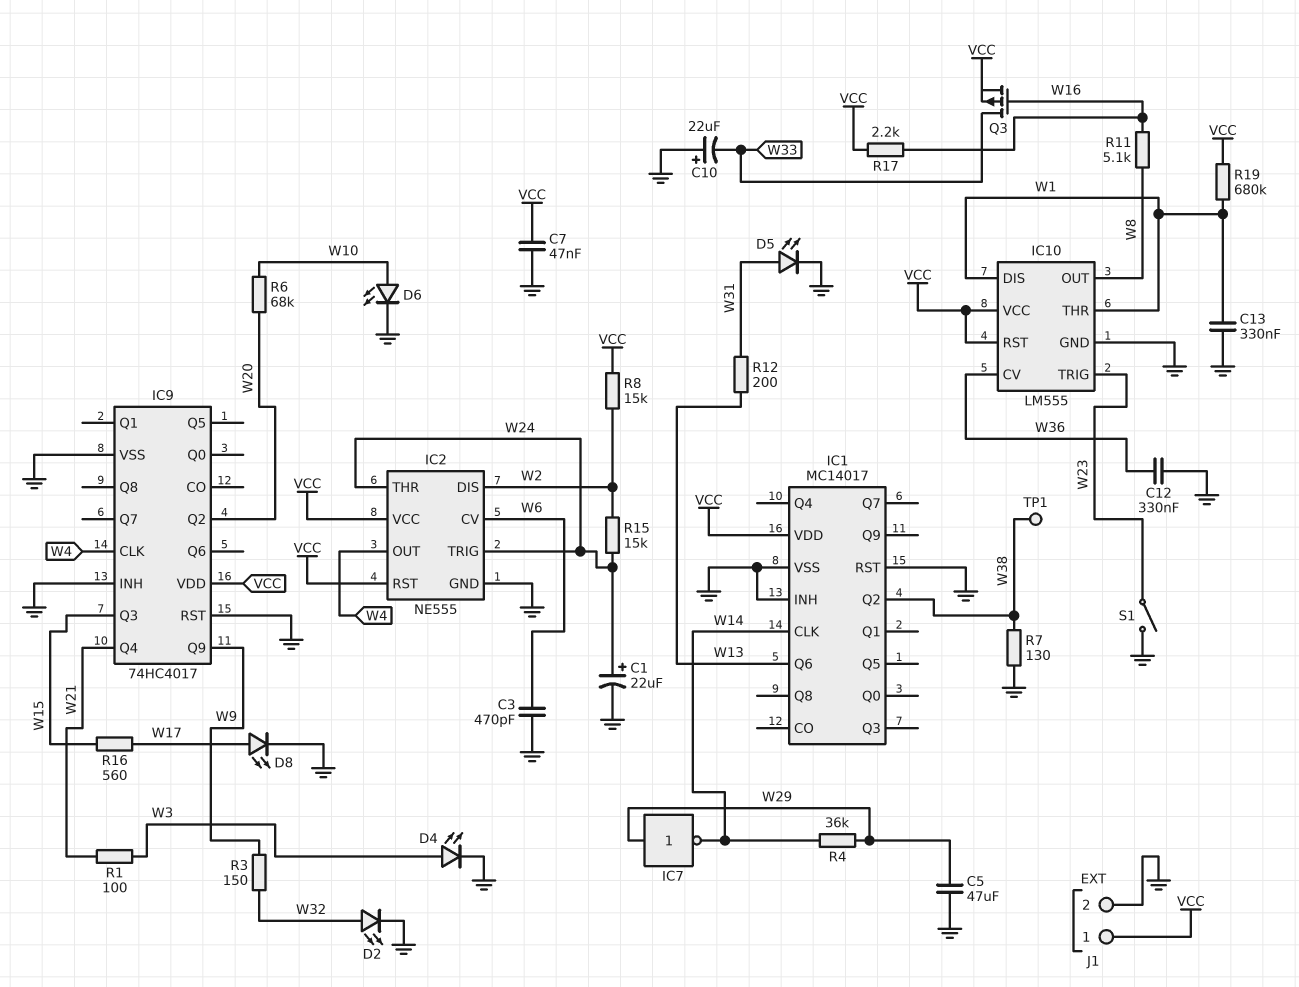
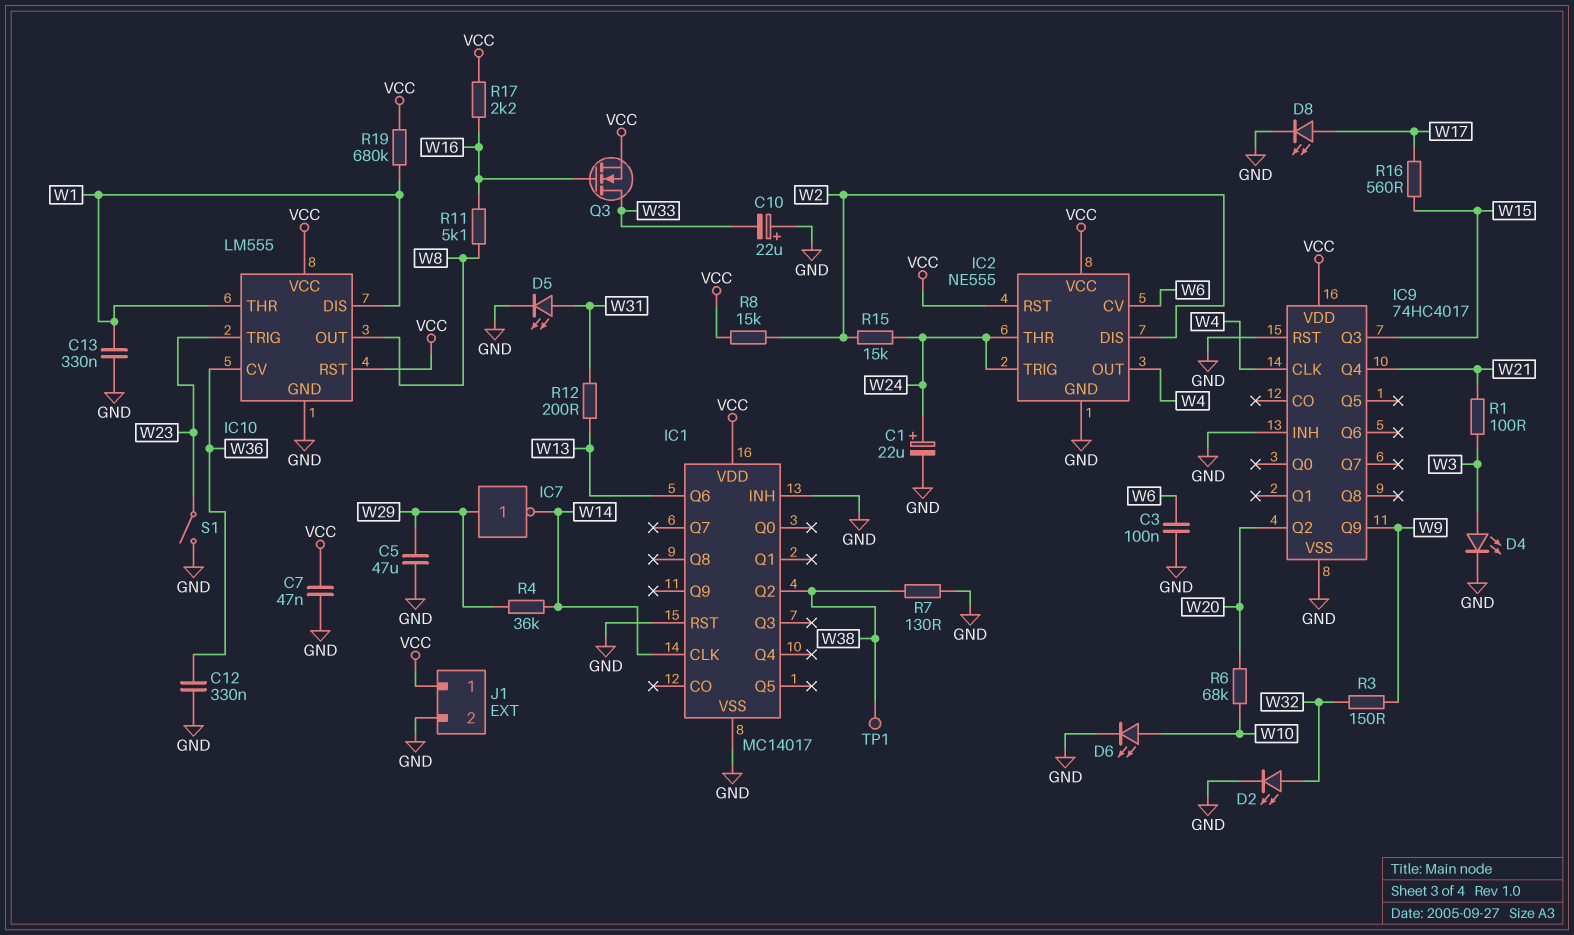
C3: 470pF (GND, W6) -> 100nF (GND, W6)
Q3: PMOS (G W16, D W33, S VCC) -> NMOS (G W16, D W33, S VCC)

